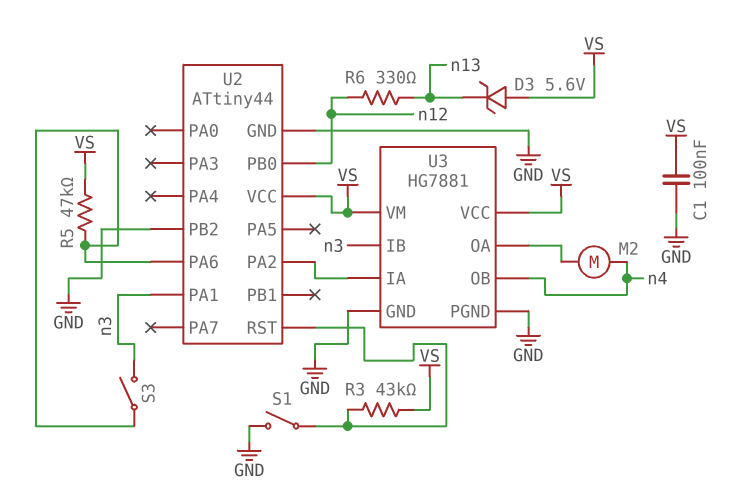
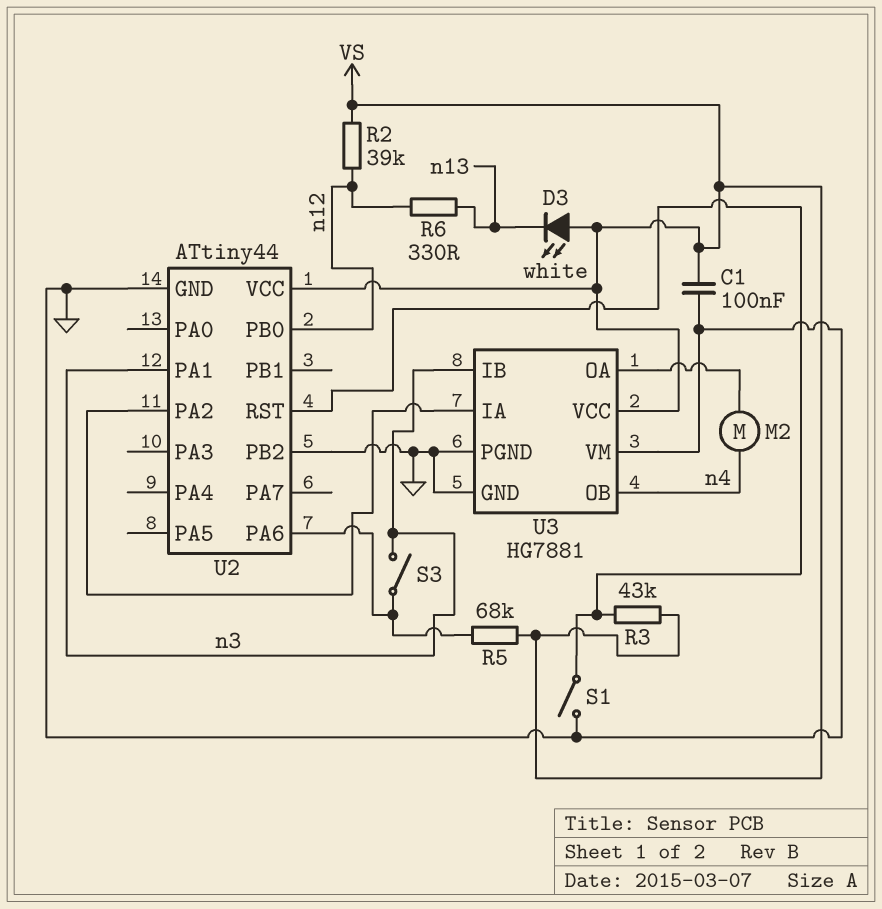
D3: zener 5.6V (A VS, K n13) -> LED white (A VS, K n13)
R2: none -> 39k (VS, n12)
R5: 47k (U2/PA6, VS) -> 68k (U2/PA6, VS)
U3 pin VM: VS -> GND

